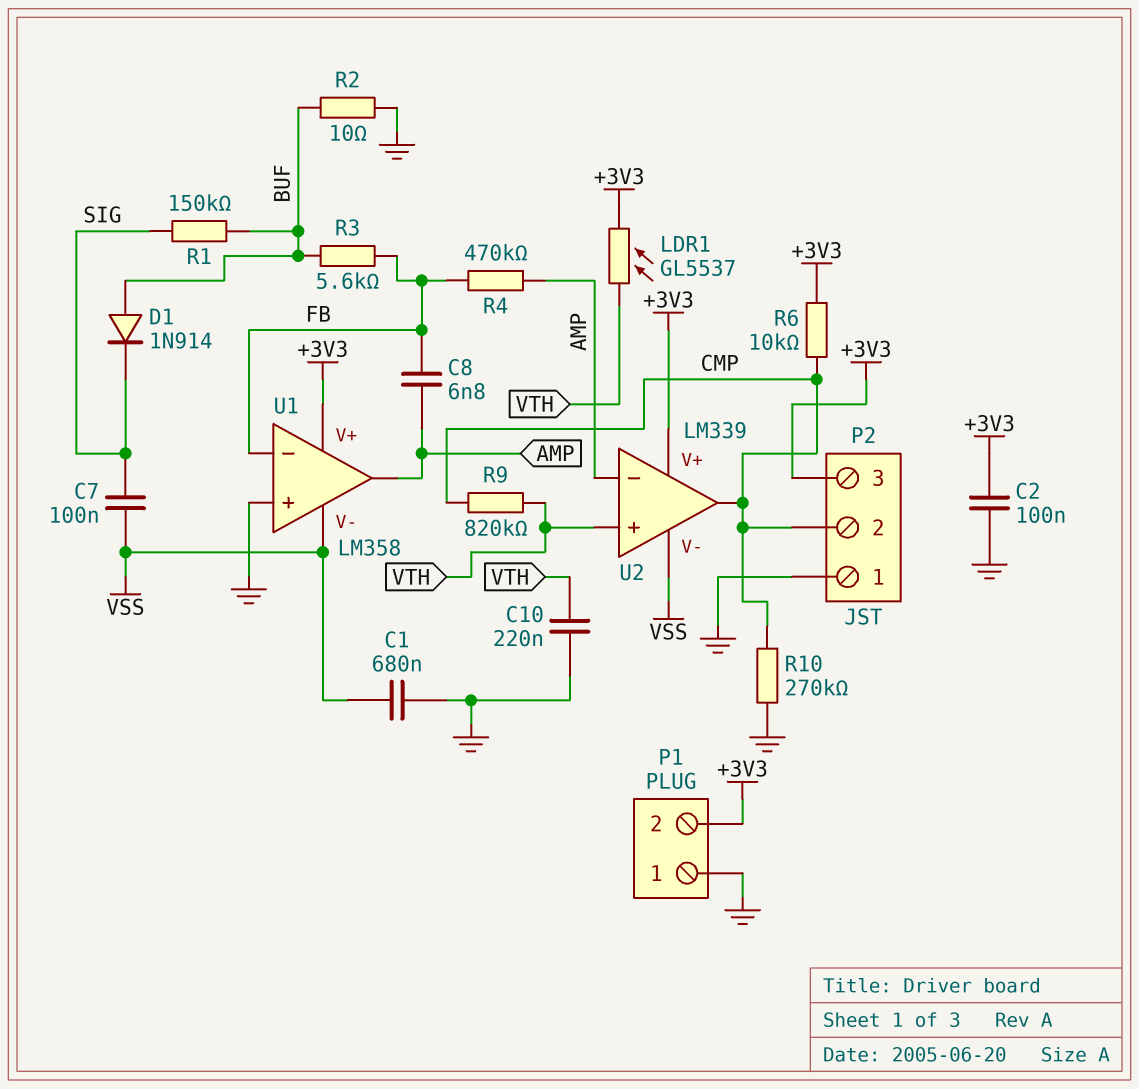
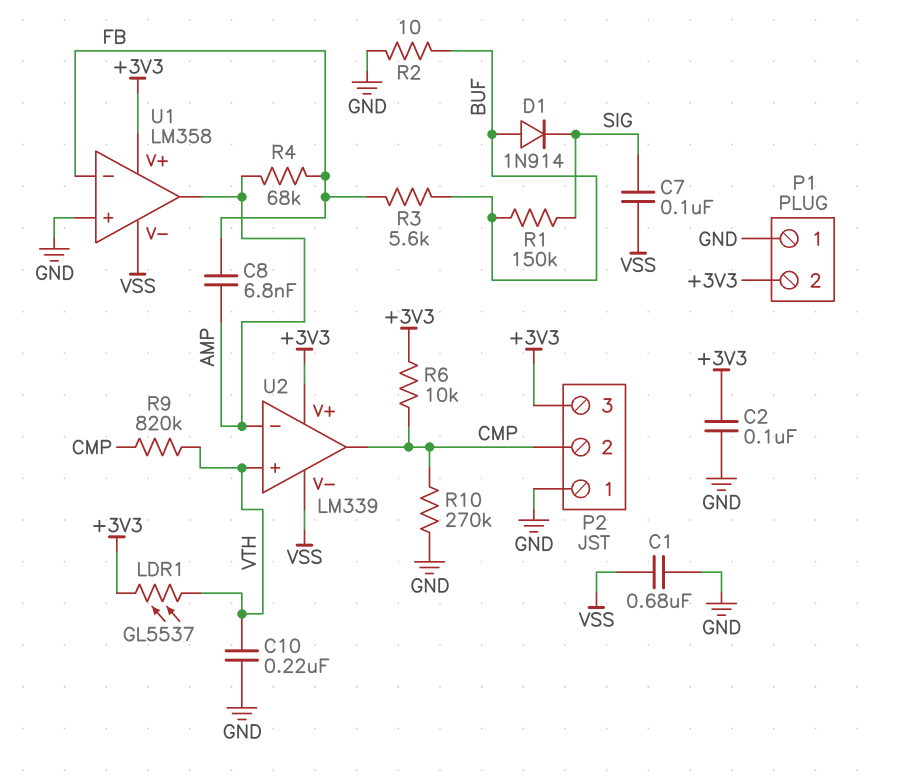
R4: 470k (AMP, FB) -> 68k (AMP, FB)

